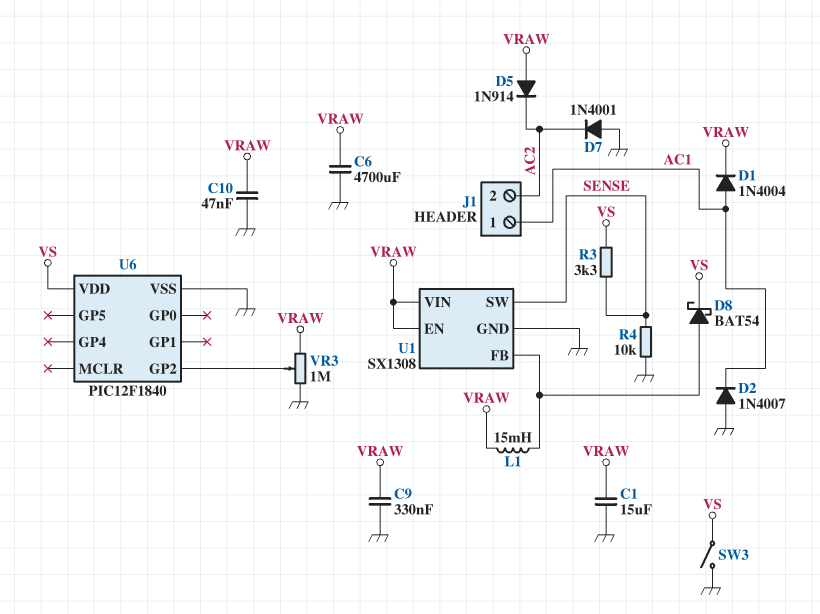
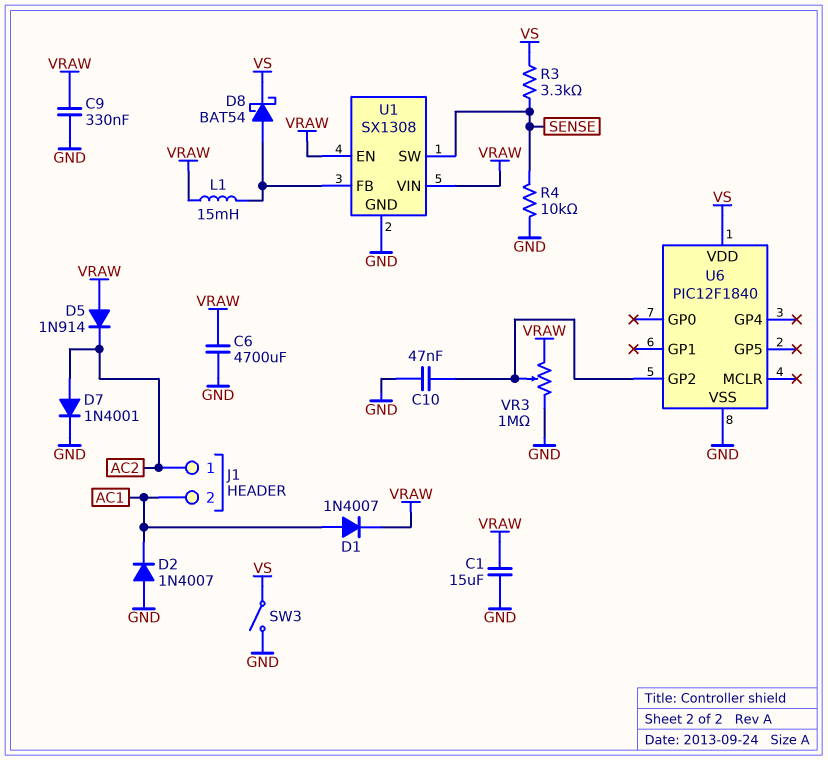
C10: 47nF (GND, VRAW) -> 47nF (GND, U6/GP2)
D1: diode 1N4004 (A AC1, K VRAW) -> diode 1N4007 (A AC1, K VRAW)
D7: diode 1N4001 (A GND, K AC2) -> diode 1N4001 (A AC2, K GND)
J1 pin 1: AC1 -> AC2
J1 pin 2: AC2 -> AC1

